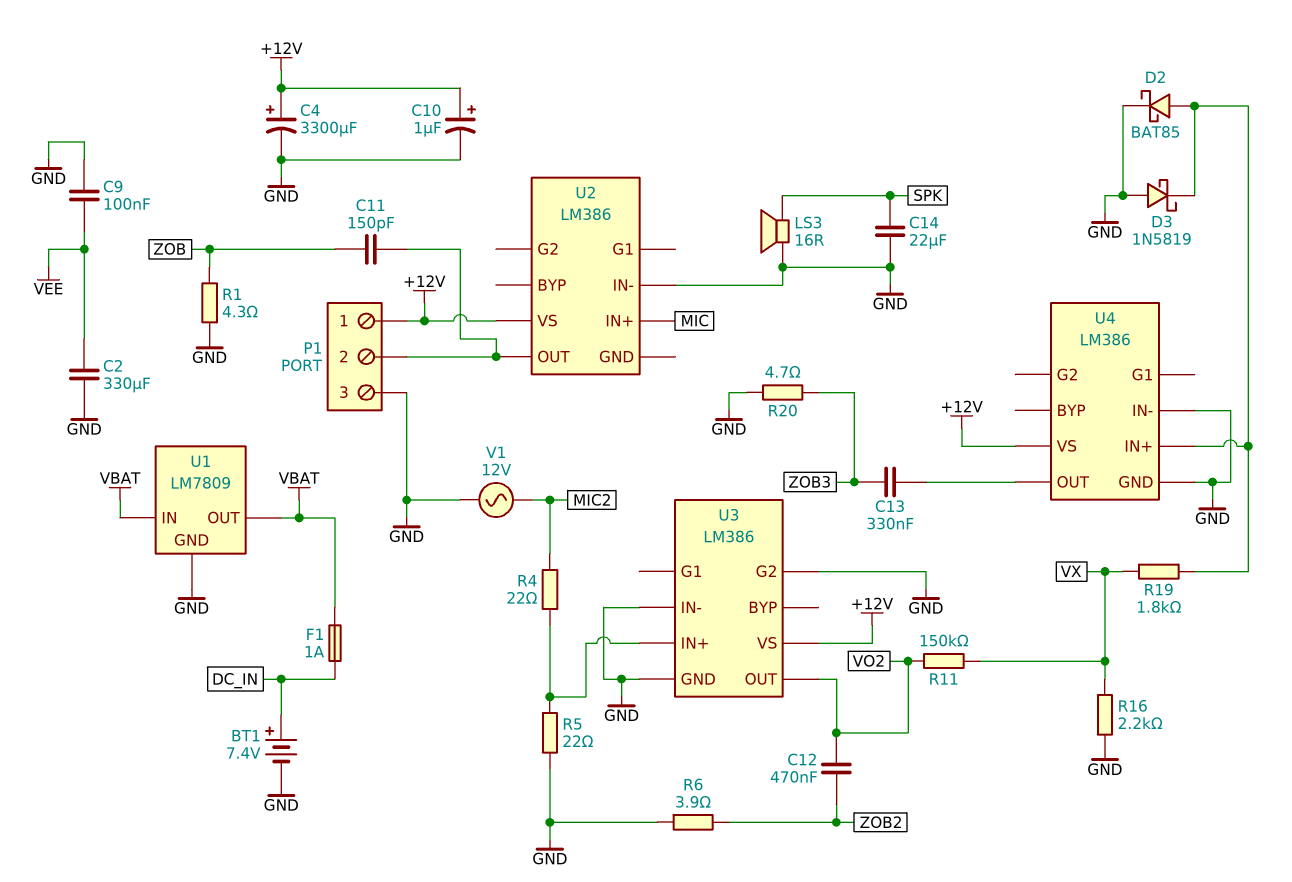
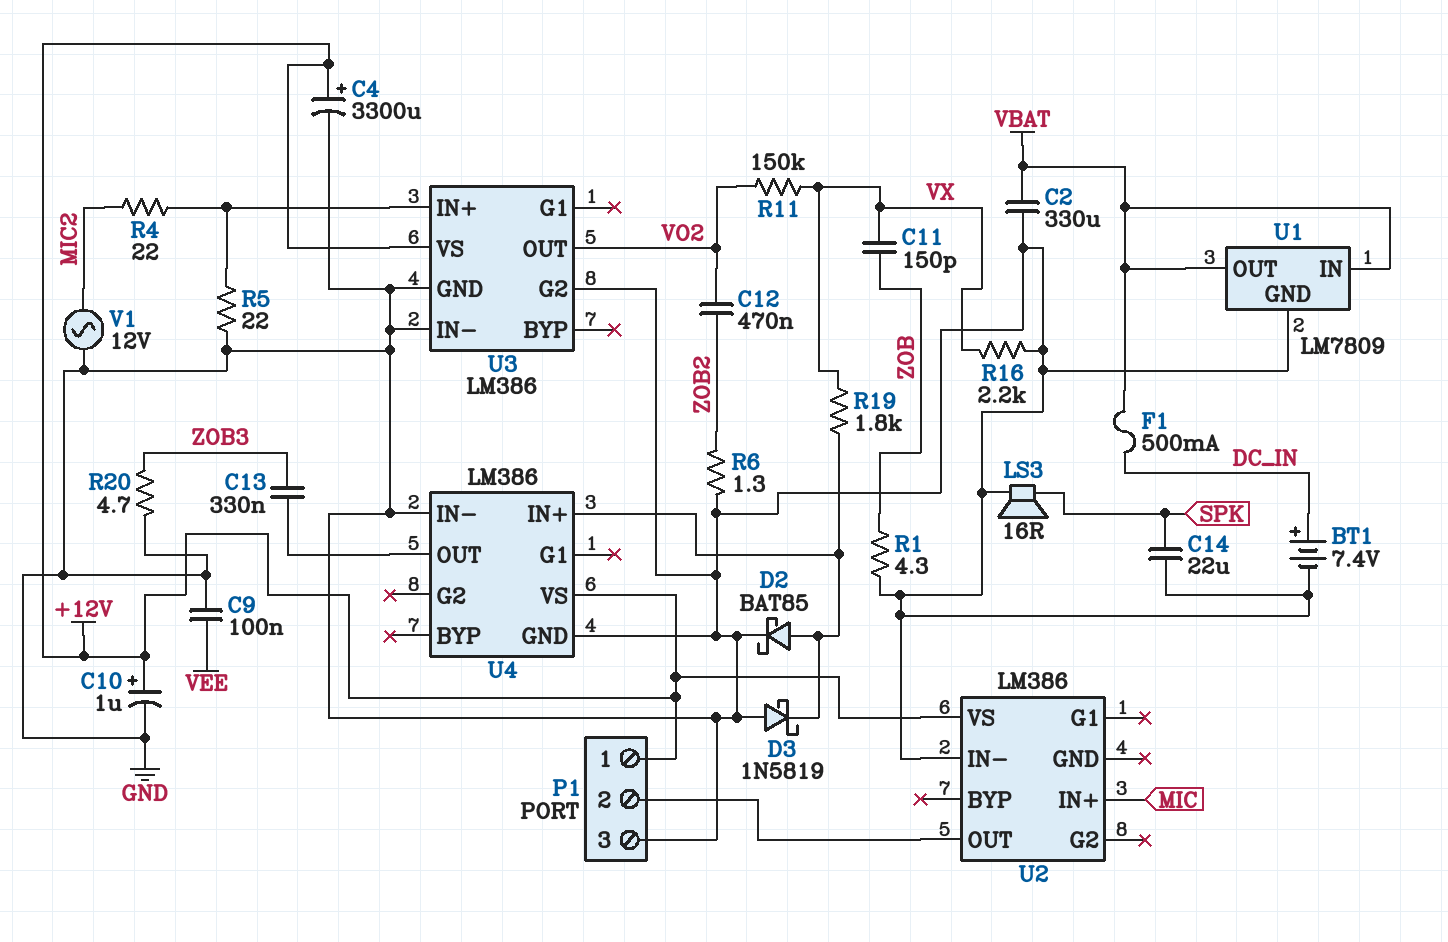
C2: 330uF (GND, VEE) -> 330uF (GND, VBAT)
C11: 150pF (P1/2, ZOB) -> 150pF (VX, ZOB)
F1: 1A (DC_IN, VBAT) -> 500mA (DC_IN, VBAT)
R6: 3.9 (GND, ZOB2) -> 1.3 (GND, ZOB2)

